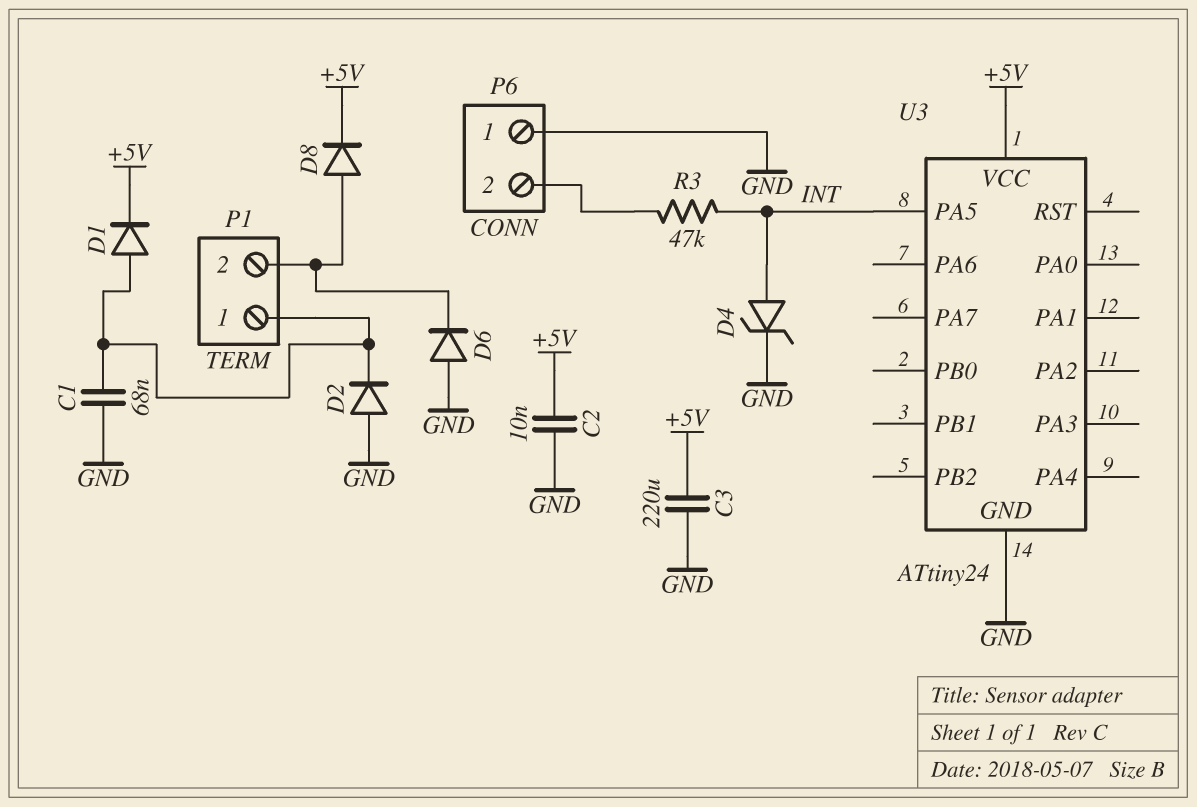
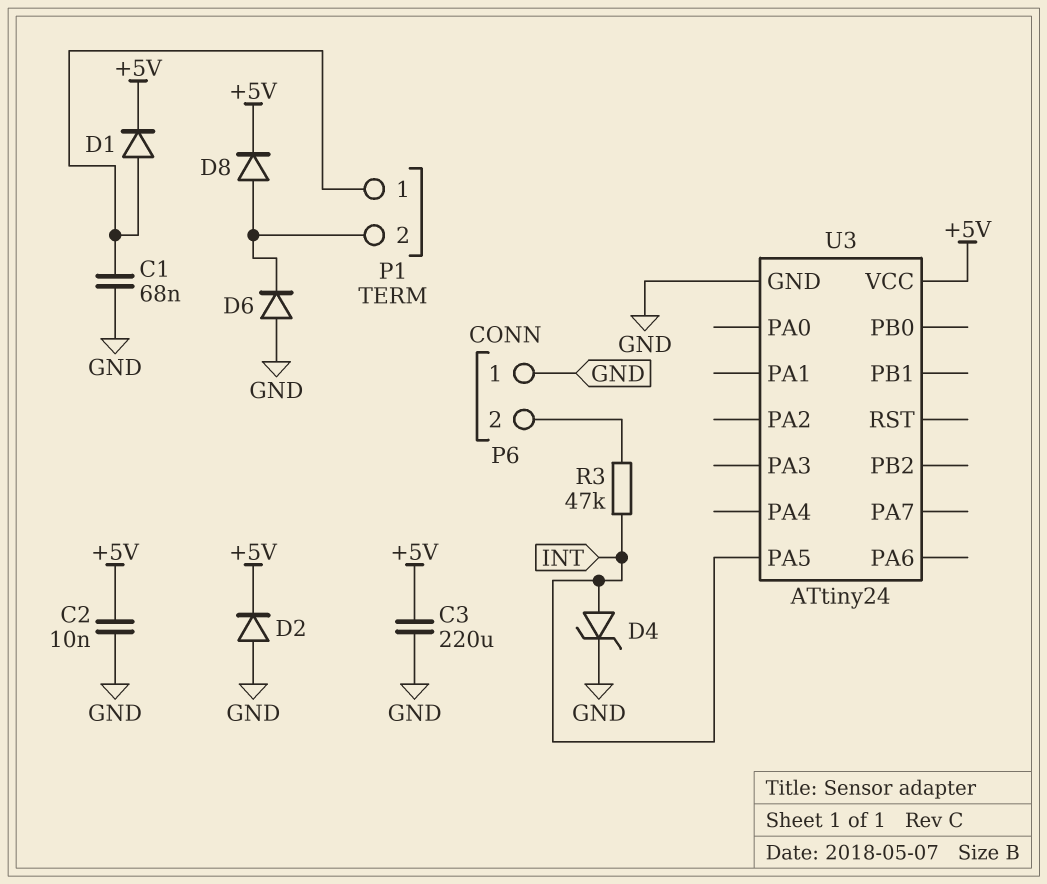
D2: diode (A GND, K P1/1) -> diode (A GND, K +5V)

